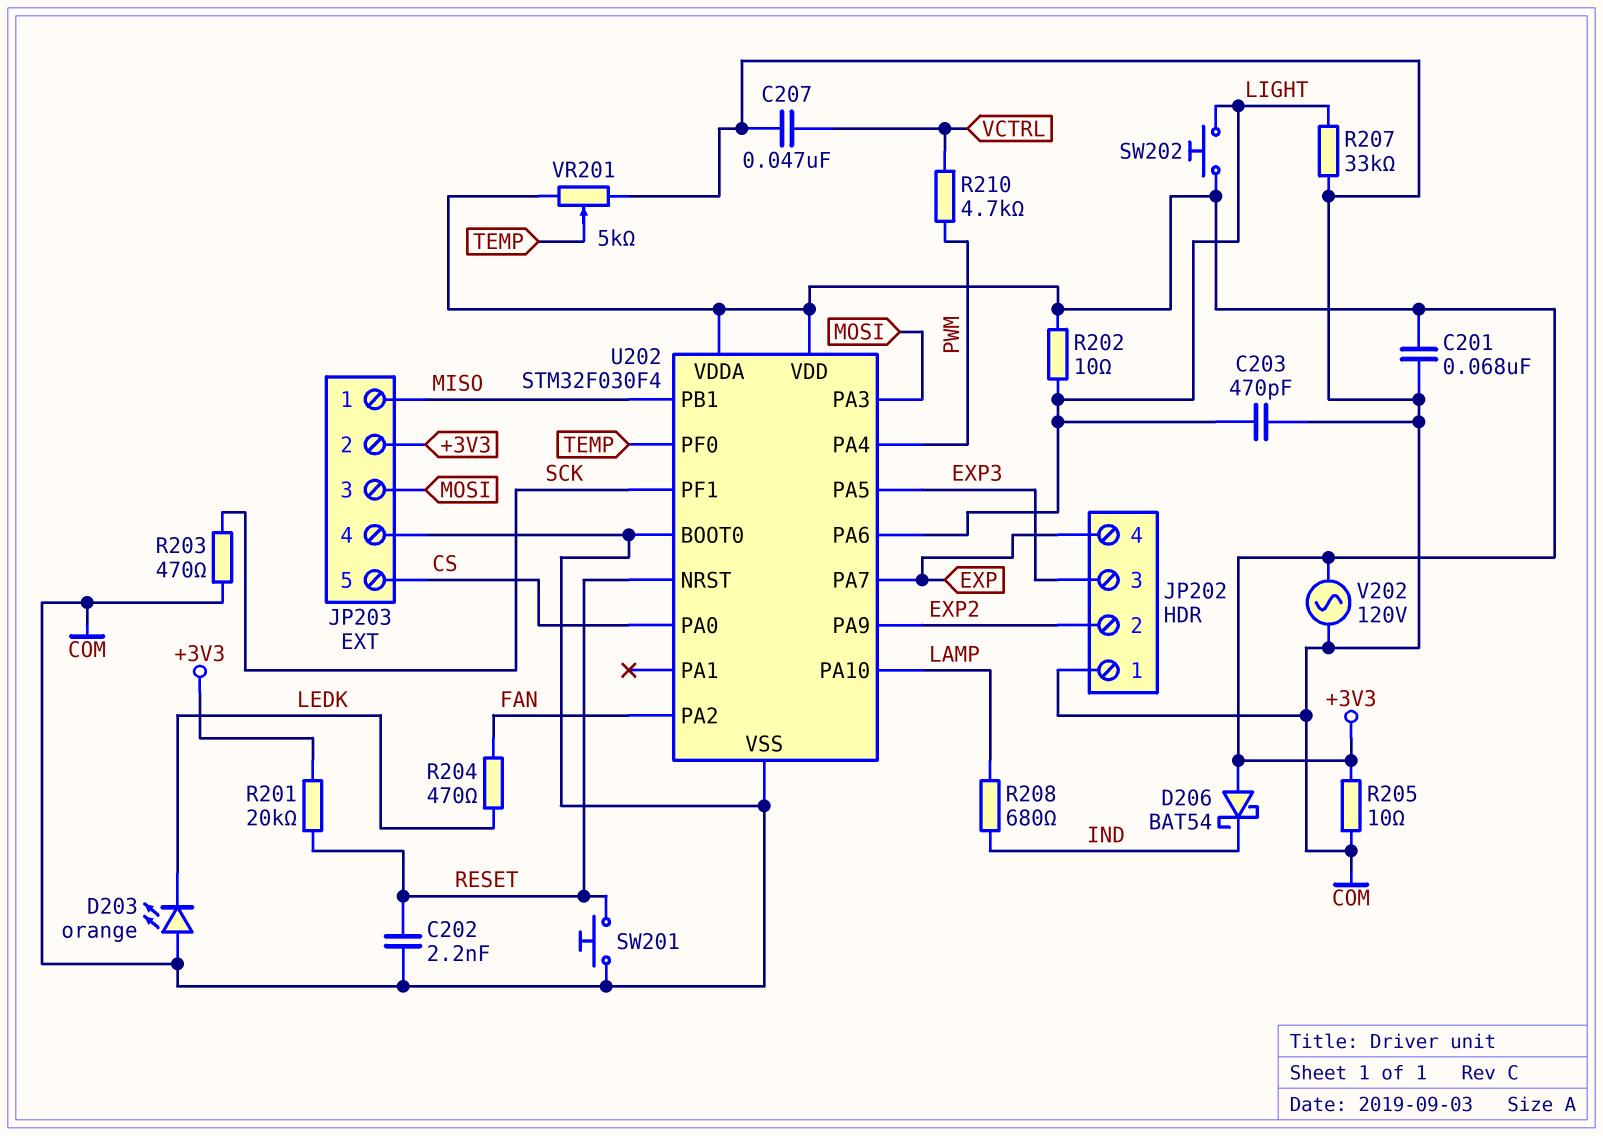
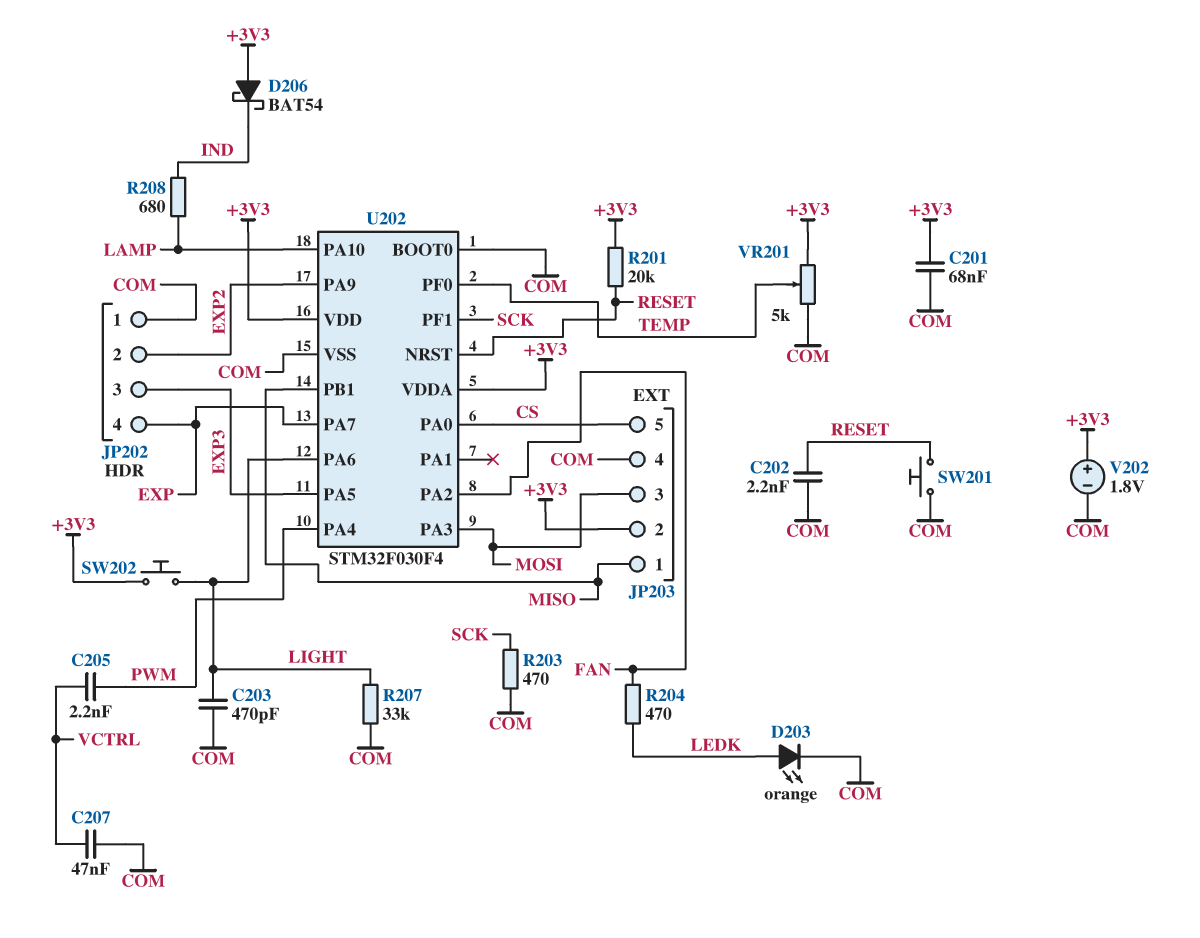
C205: none -> 2.2nF (PWM, VCTRL)
D203: LED orange (A COM, K LEDK) -> LED orange (A LEDK, K COM)
R202: 10 (+3V3, LIGHT) -> none
R205: 10 (+3V3, COM) -> none
R210: 4.7k (PWM, VCTRL) -> none
V202: AC 120V (+3V3, COM) -> 1.8V (plus +3V3, minus COM)

